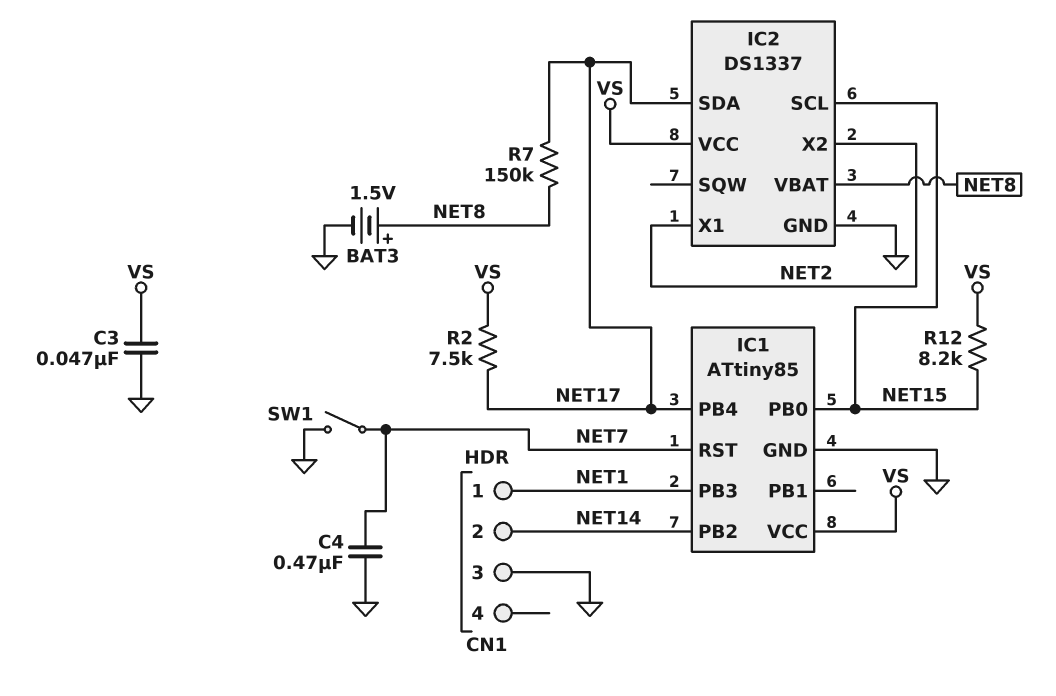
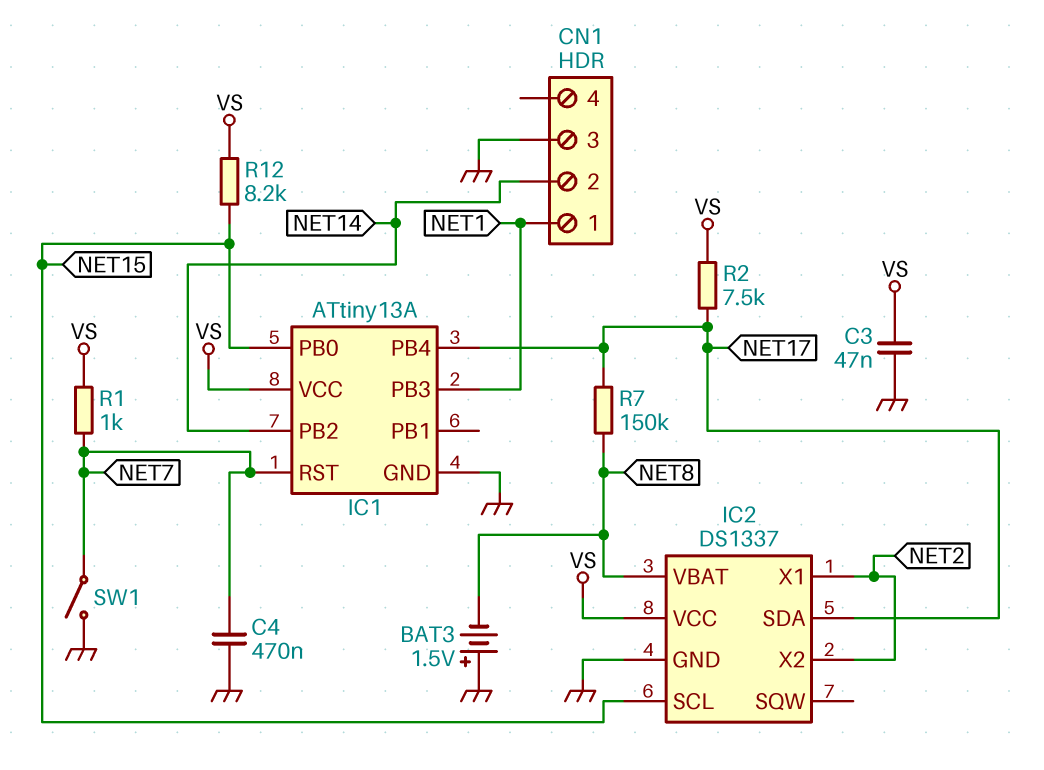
BAT3: 1.5V (plus NET8, minus GND) -> 1.5V (plus GND, minus NET8)
IC1: ATtiny85 -> ATtiny13A
R1: none -> 1k (NET7, VS)

